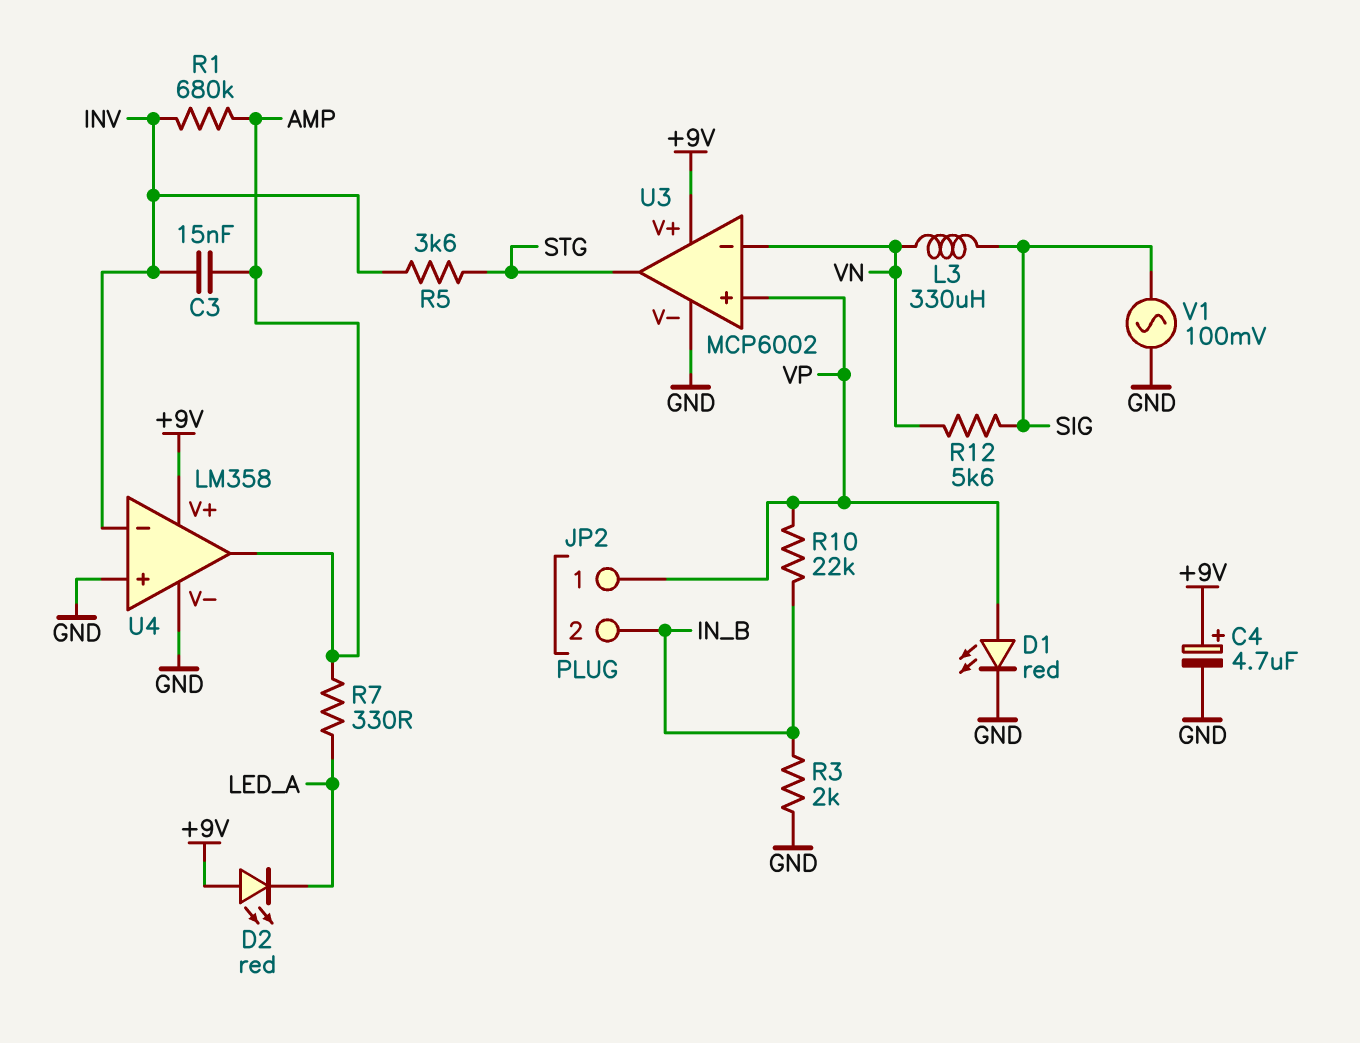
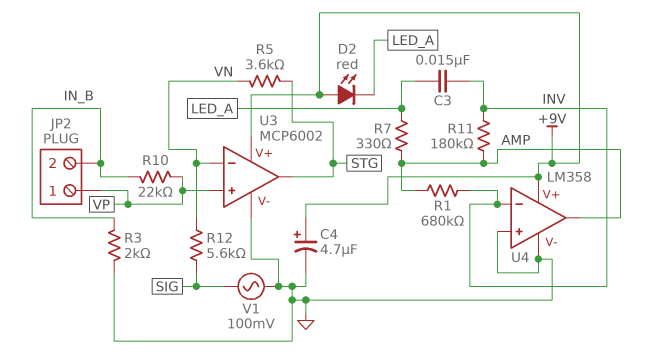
C3: 15nF (AMP, INV) -> 15nF (INV, LED_A)
D1: LED red (A VP, K GND) -> none
L3: 330uH (SIG, VN) -> none
R5: 3.6k (INV, STG) -> 3.6k (STG, VN)
R11: none -> 180k (AMP, INV)

